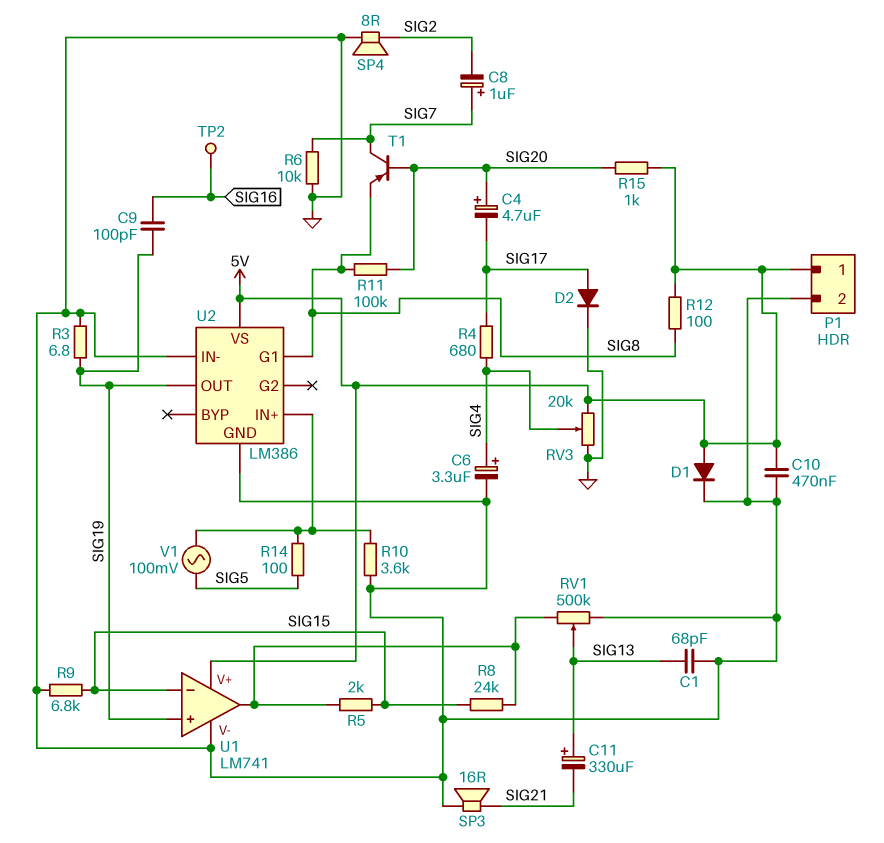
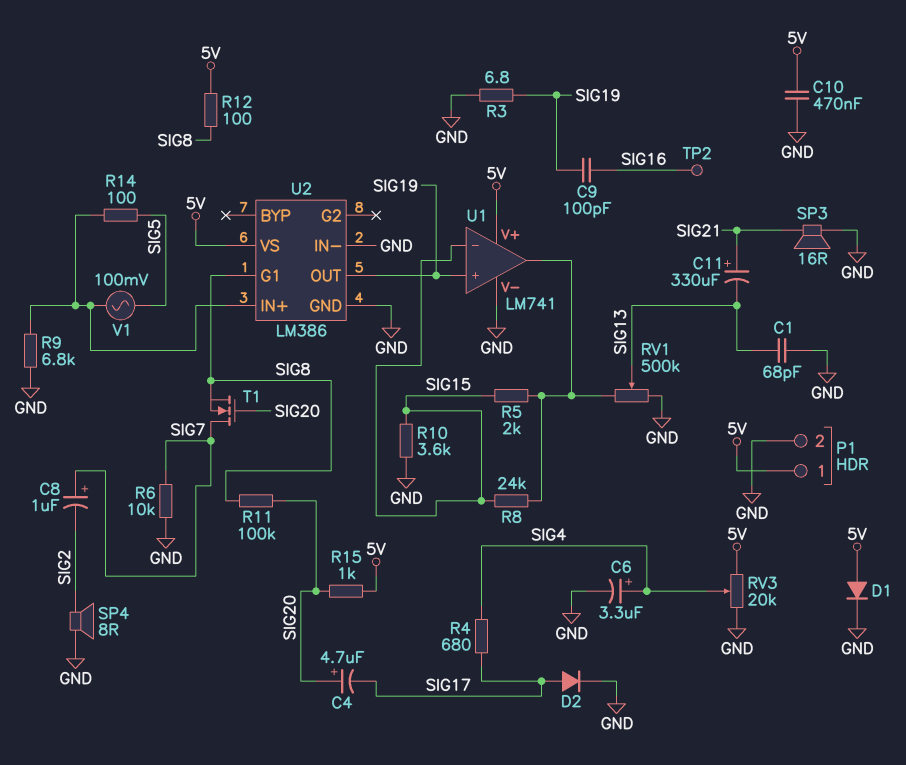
C11: 330uF (plus SIG13, minus SIG21) -> 330uF (plus SIG21, minus SIG13)
R9: 6.8k (GND, SIG15) -> 6.8k (GND, U2/IN+)
R10: 3.6k (GND, U2/IN+) -> 3.6k (GND, SIG15)
T1: PNP (B SIG20, C SIG7, E SIG8) -> NMOS (G SIG20, D SIG7, S SIG8)

